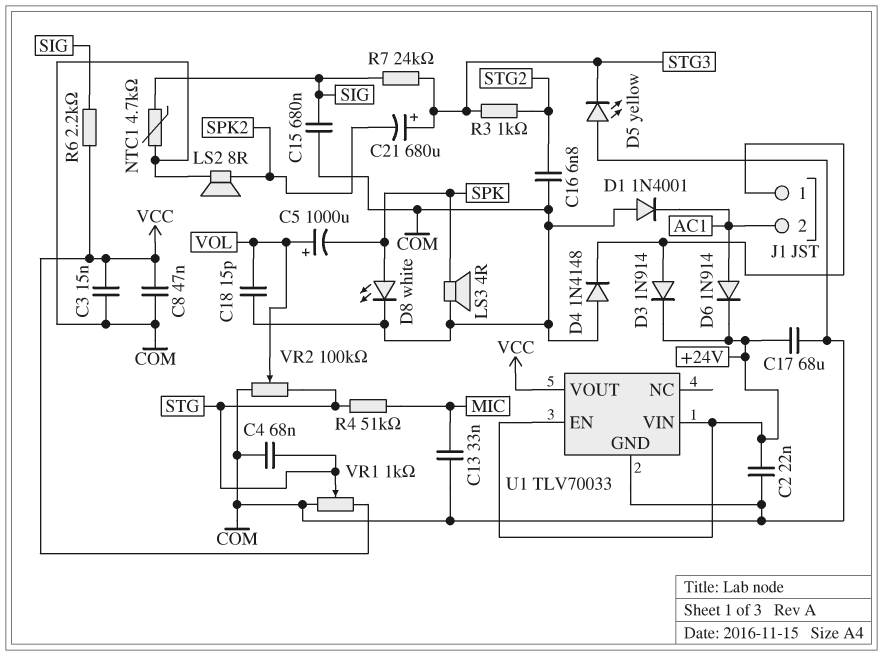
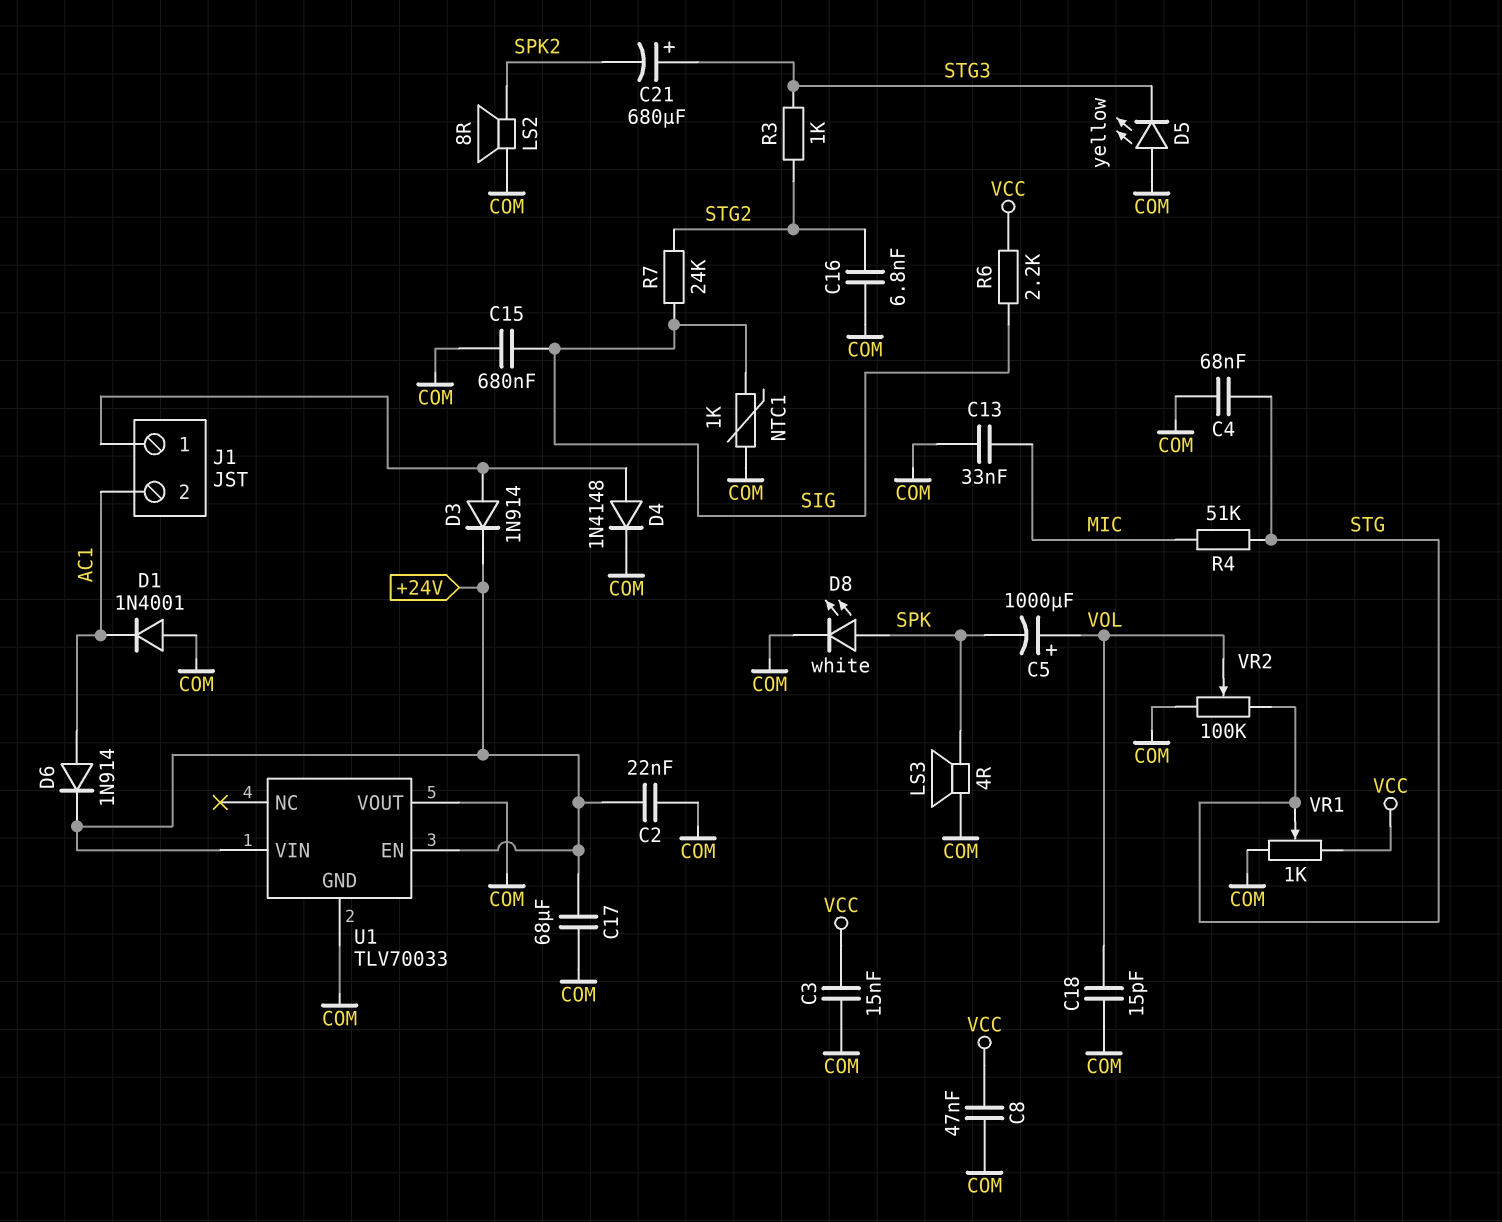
D4: diode 1N4148 (A COM, K J1/1) -> diode 1N4148 (A J1/1, K COM)
NTC1: 4.7k (COM, SIG) -> 1k (COM, SIG)
R7: 24k (SIG, STG3) -> 24k (SIG, STG2)
U1 pin VOUT: VCC -> COM

